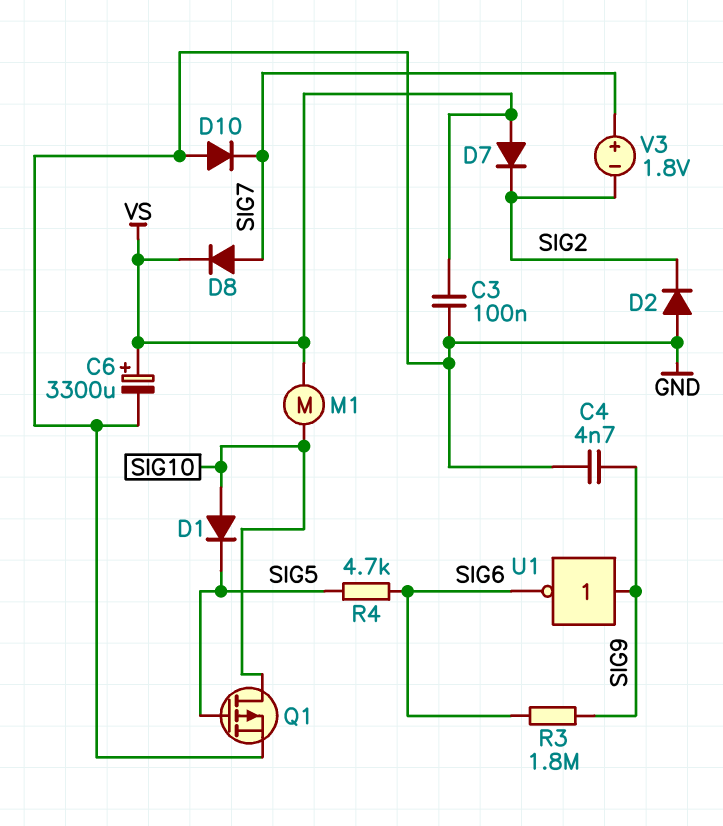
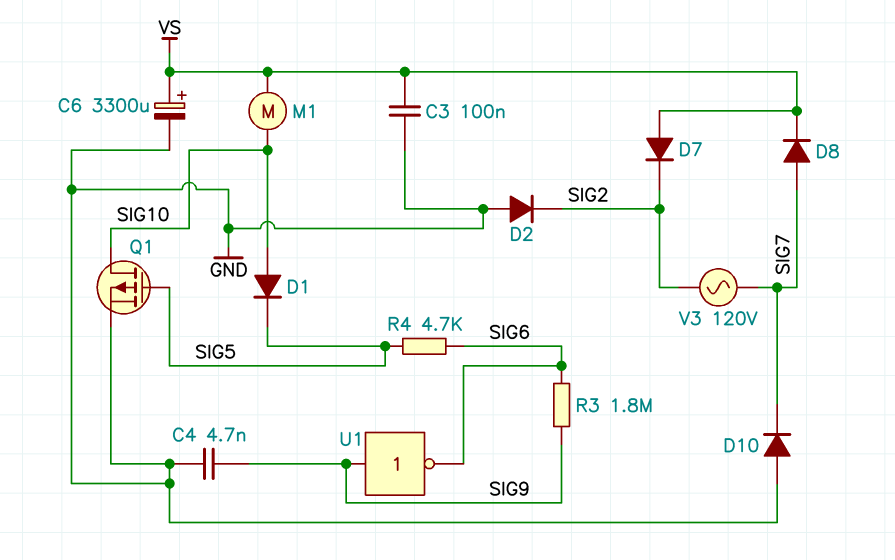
V3: 1.8V (plus SIG7, minus SIG2) -> AC 120V (SIG2, SIG7)

